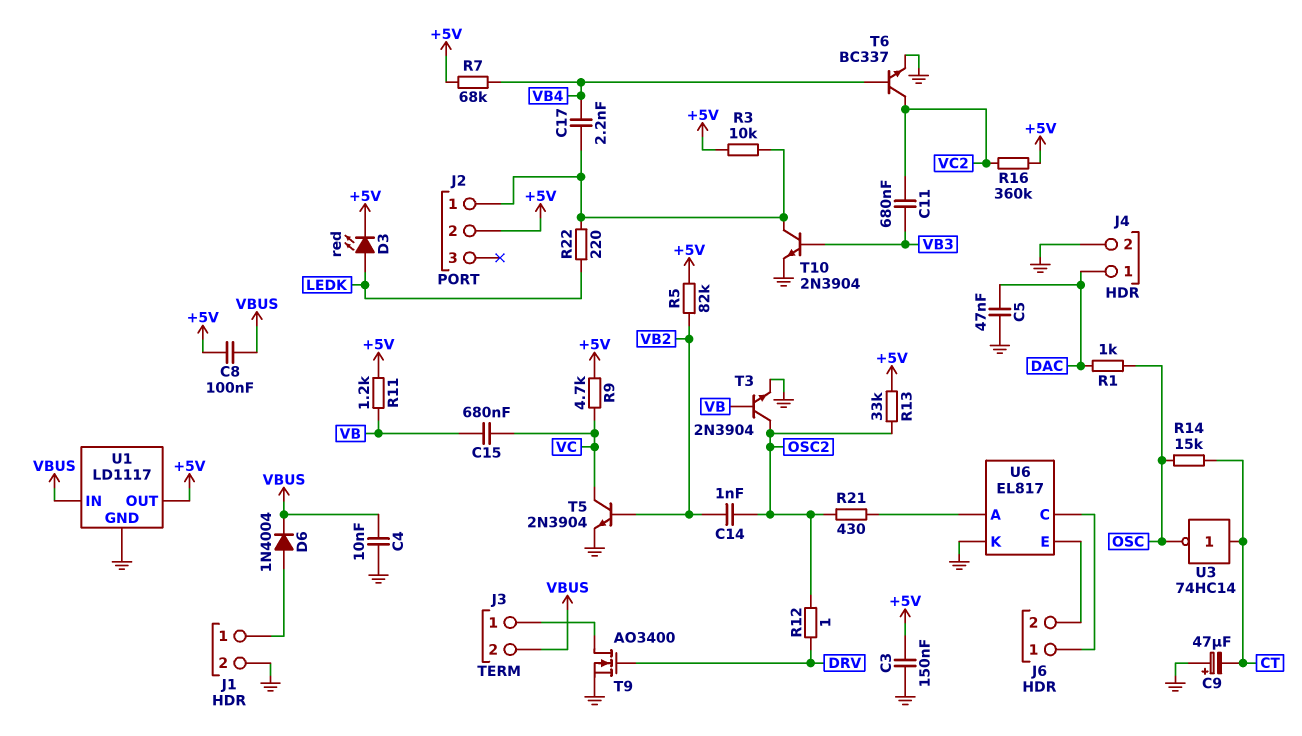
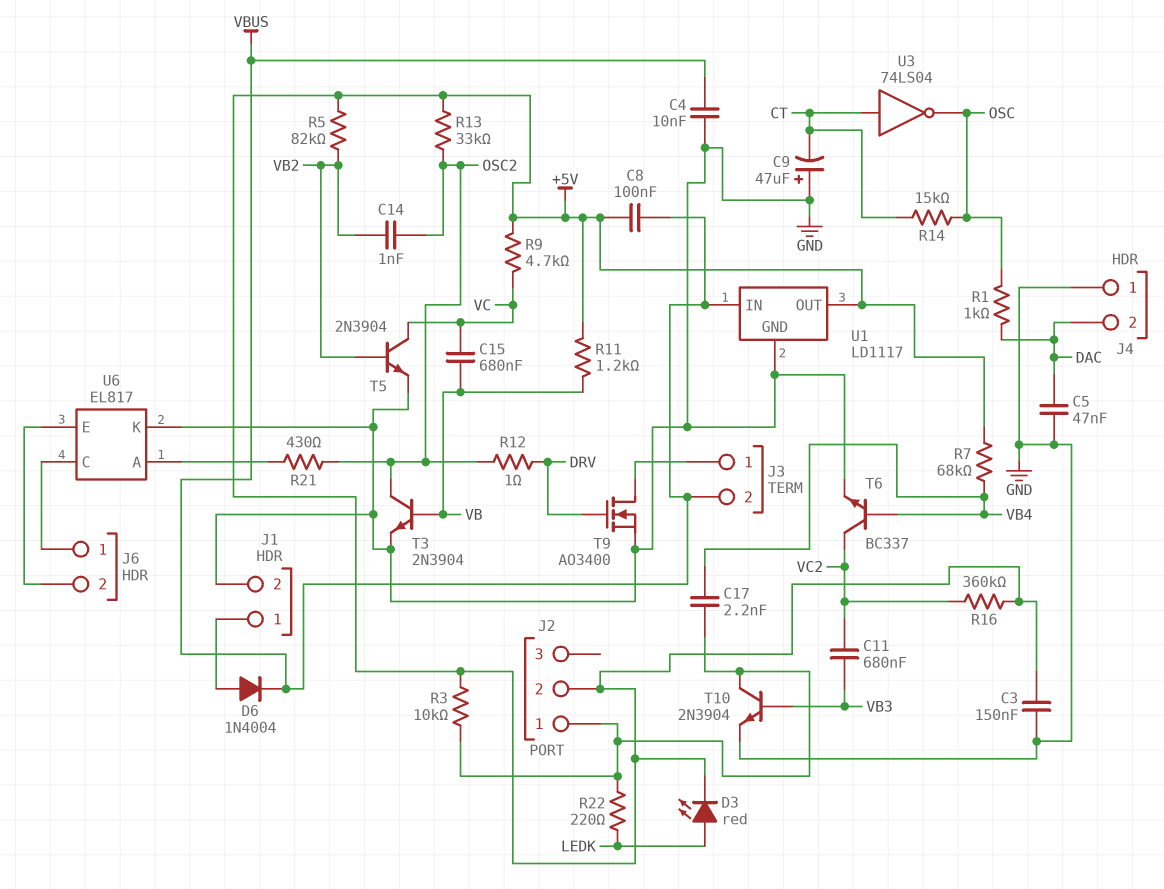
J4 pin 1: DAC -> GND
J4 pin 2: GND -> DAC
U3: NOT 74HC14 (in CT, out OSC) -> NOT 74LS04 (in CT, out OSC)

